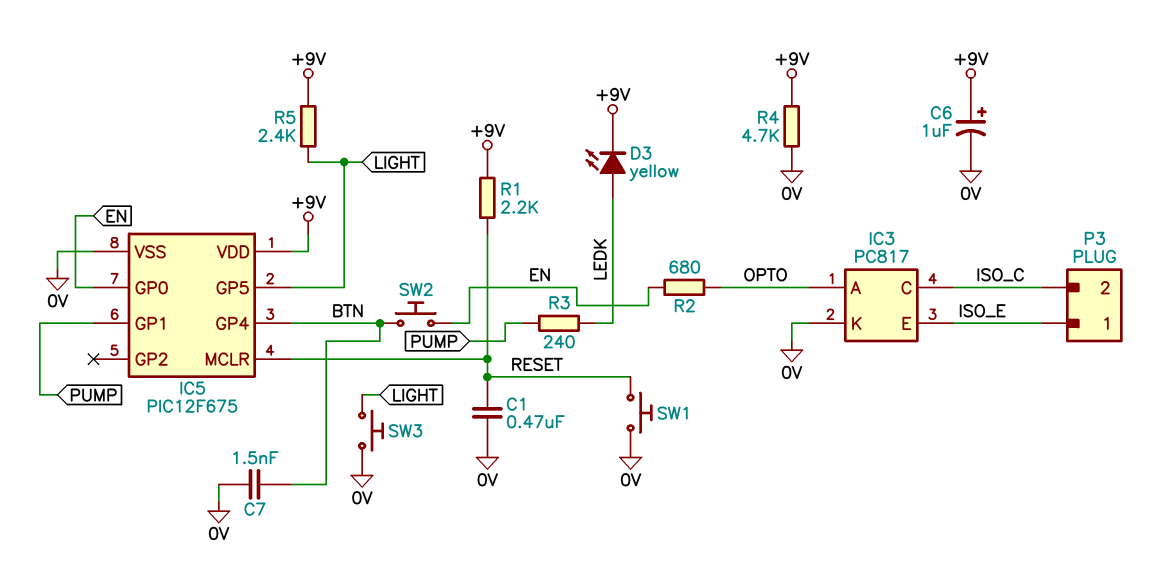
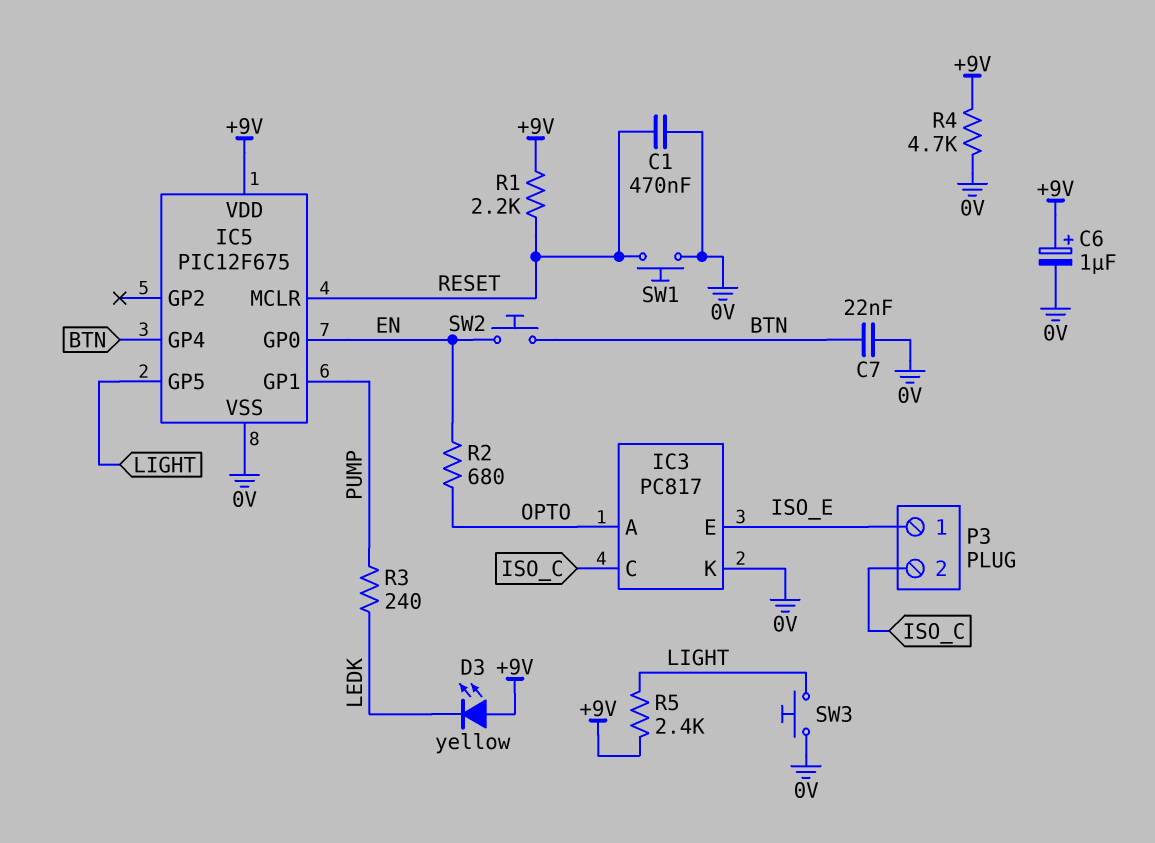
C7: 1.5nF (0V, BTN) -> 22nF (0V, BTN)
D3: LED yellow (A LEDK, K +9V) -> LED yellow (A +9V, K LEDK)

